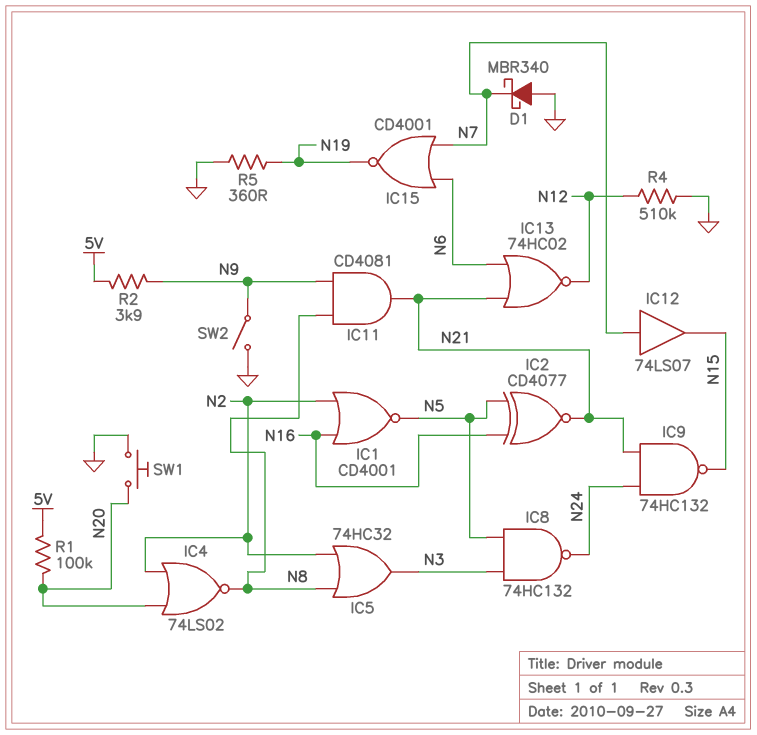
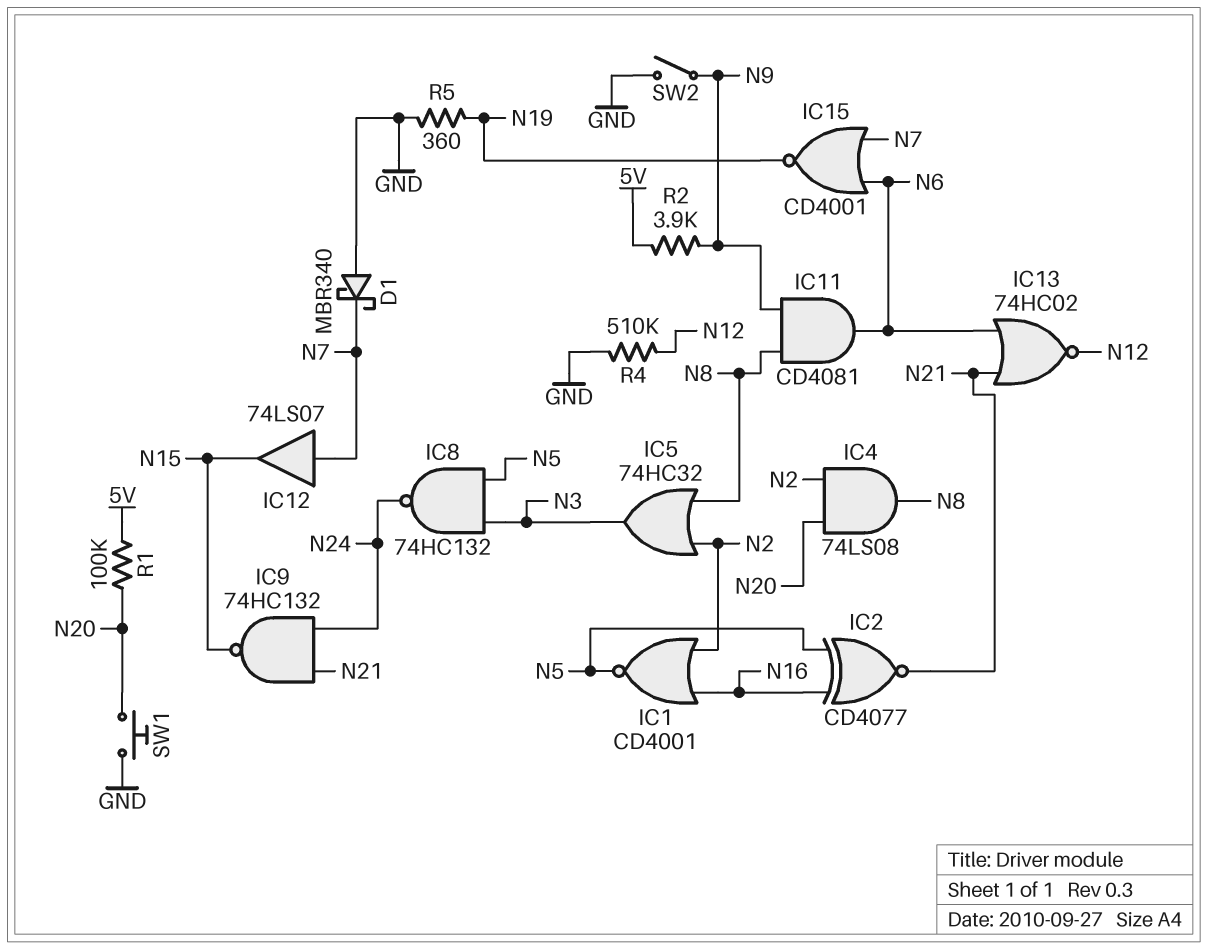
IC4: NOR 74LS02 (in N2, in N20, out N8) -> AND 74LS08 (in N2, in N20, out N8)
IC11: AND CD4081 (in N8, in N9, out N21) -> AND CD4081 (in N8, in N9, out N6)

